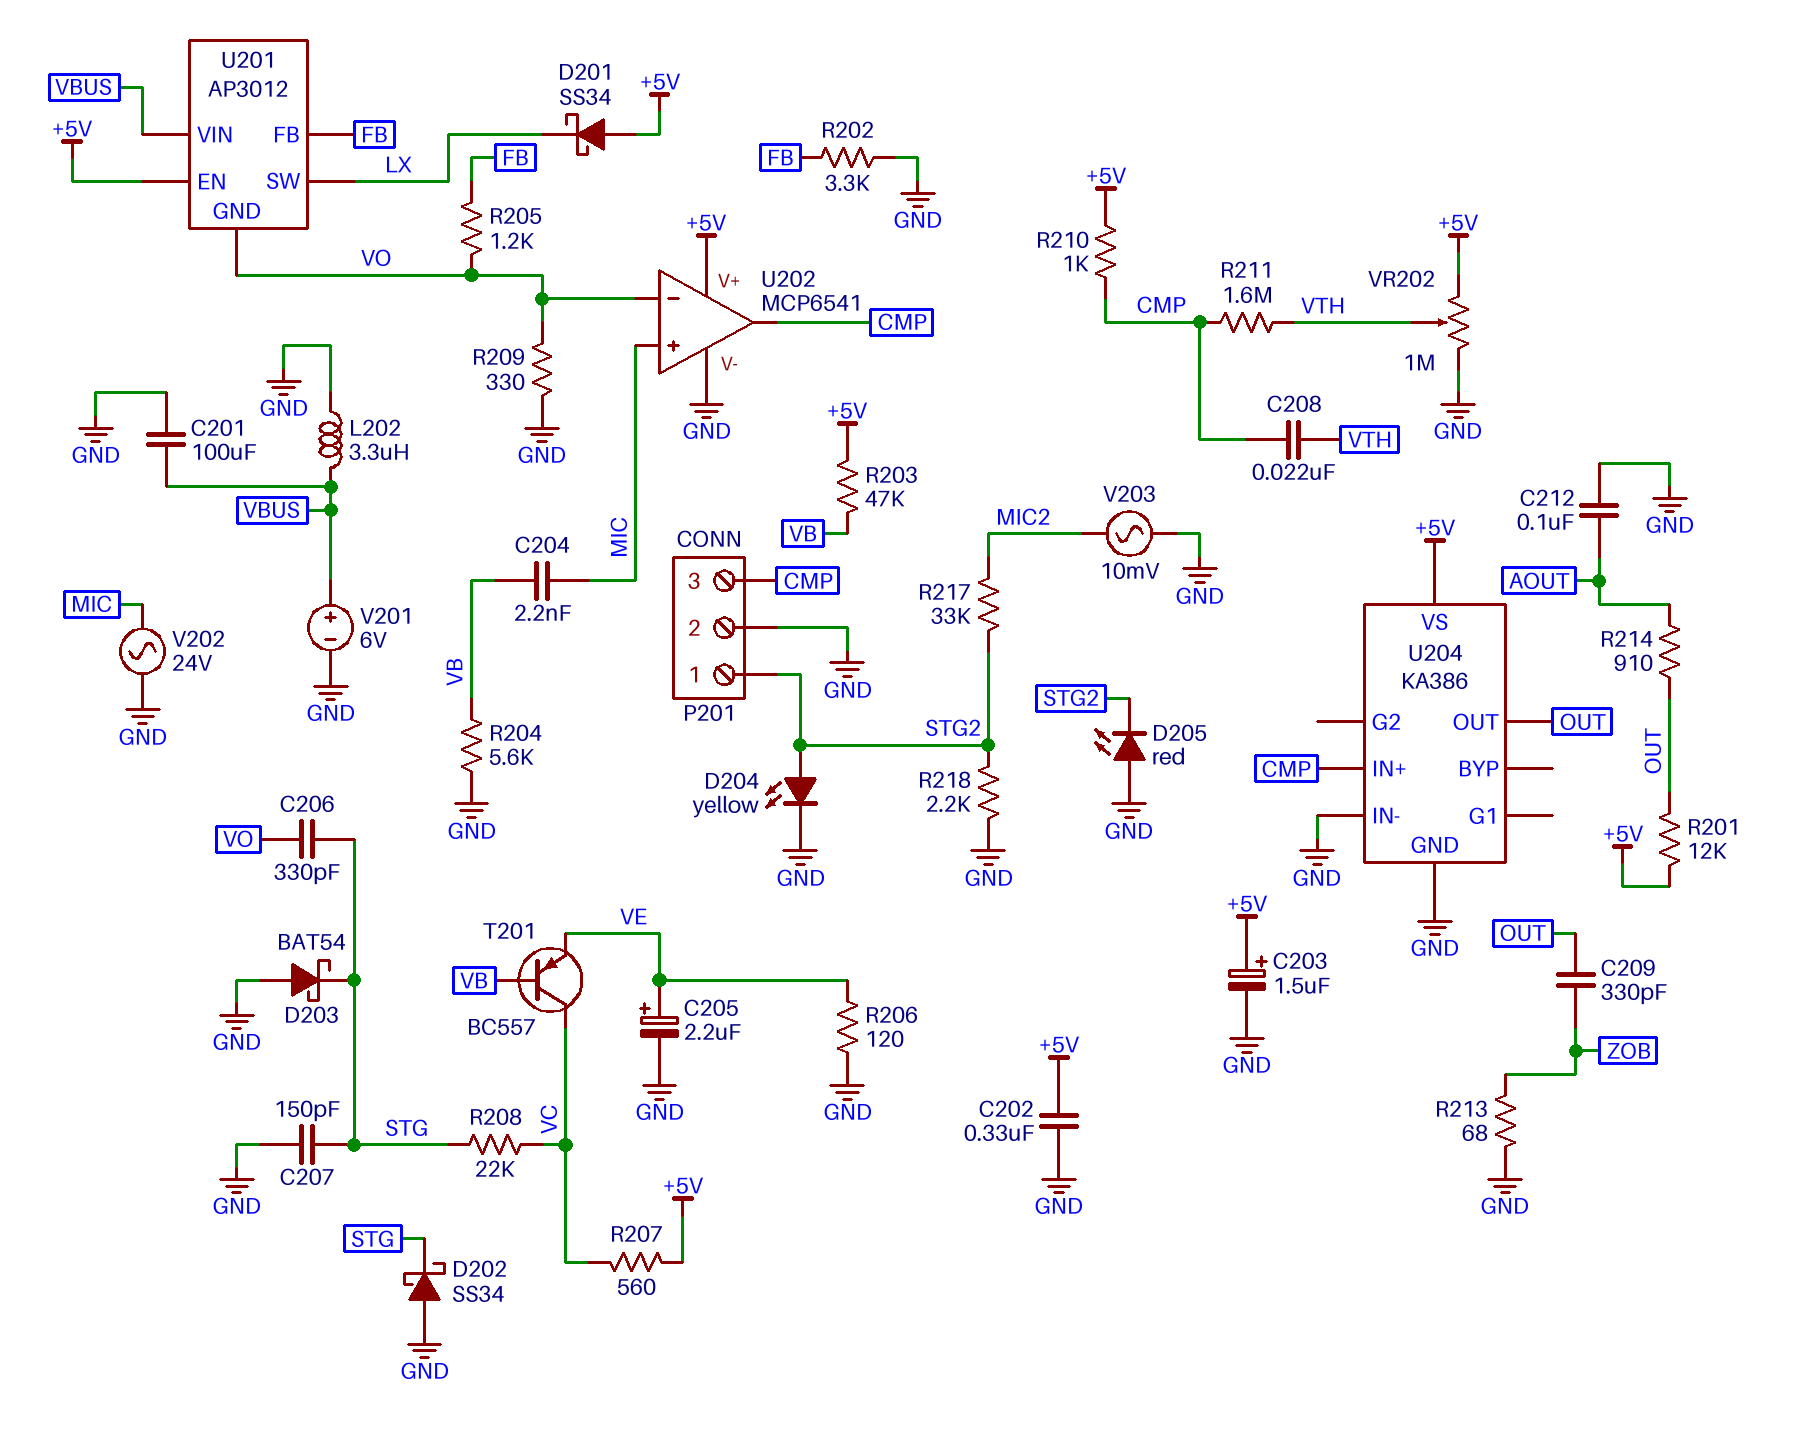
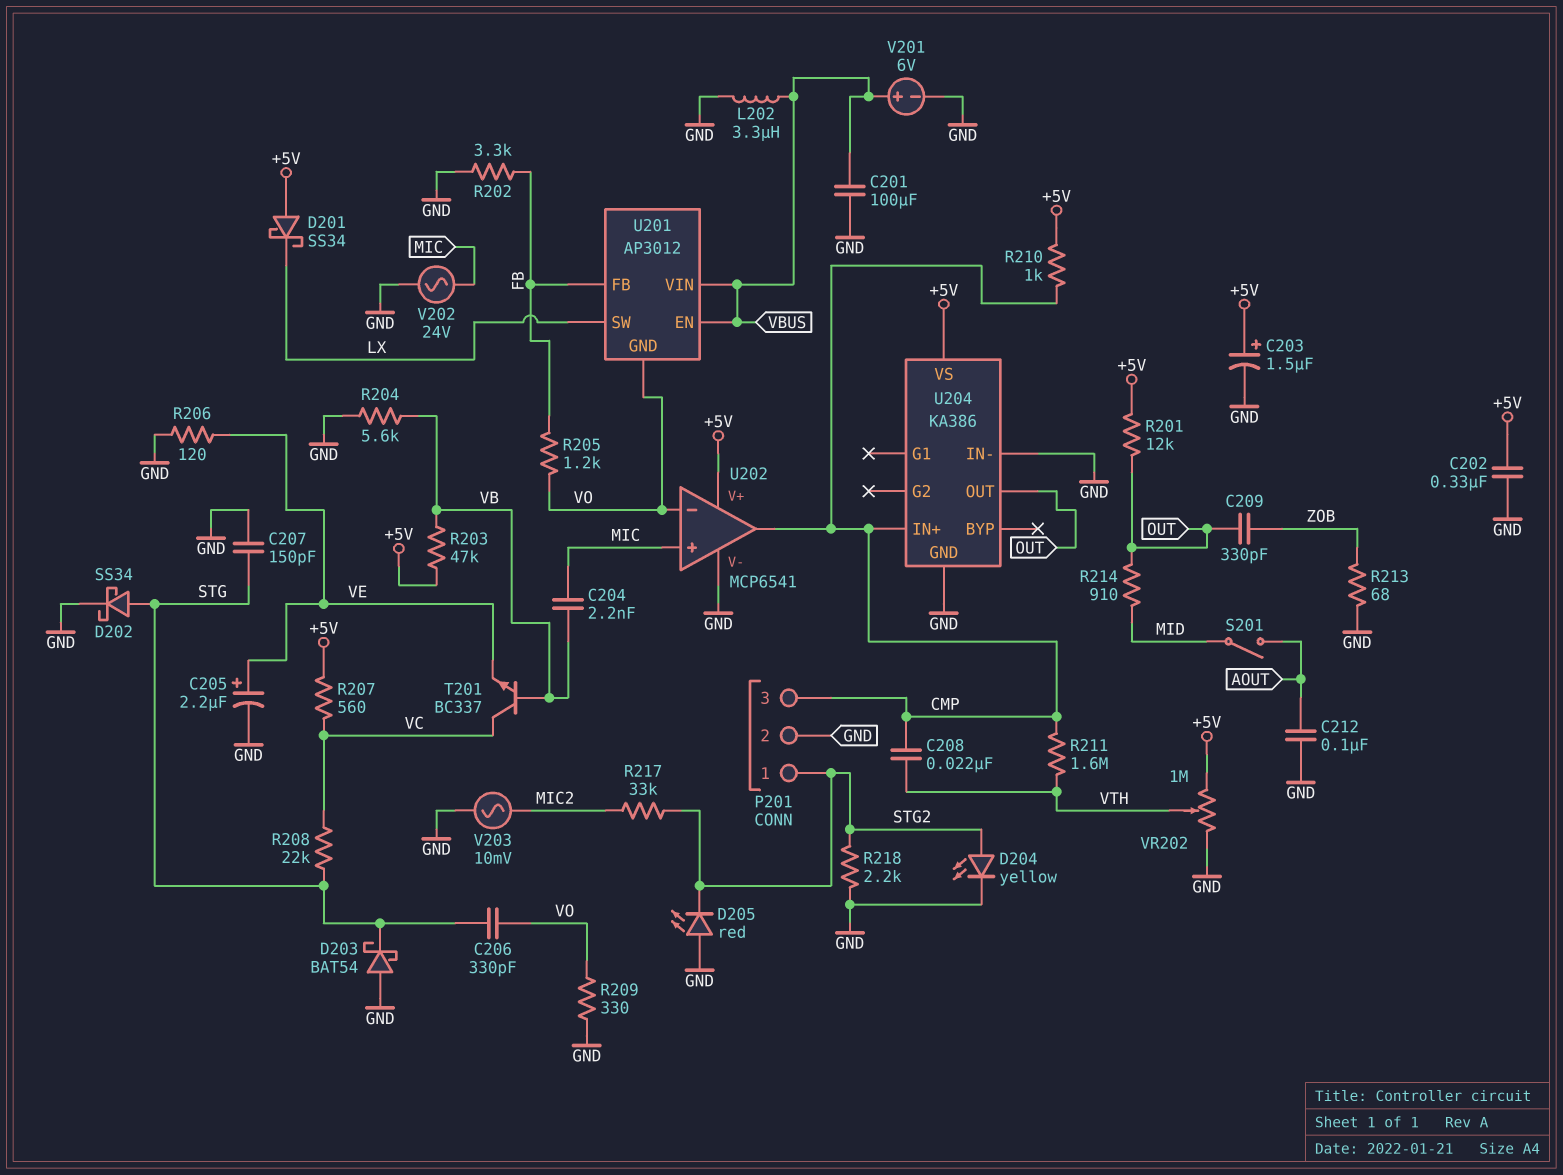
D202: schottky SS34 (A GND, K STG) -> schottky SS34 (A STG, K GND)
R214: 910 (AOUT, OUT) -> 910 (MID, OUT)
S201: none -> switch (AOUT, MID)
T201: PNP BC557 (B VB, C VC, E VE) -> NPN BC337 (B VB, C VC, E VE)
U201 pin EN: +5V -> VBUS

